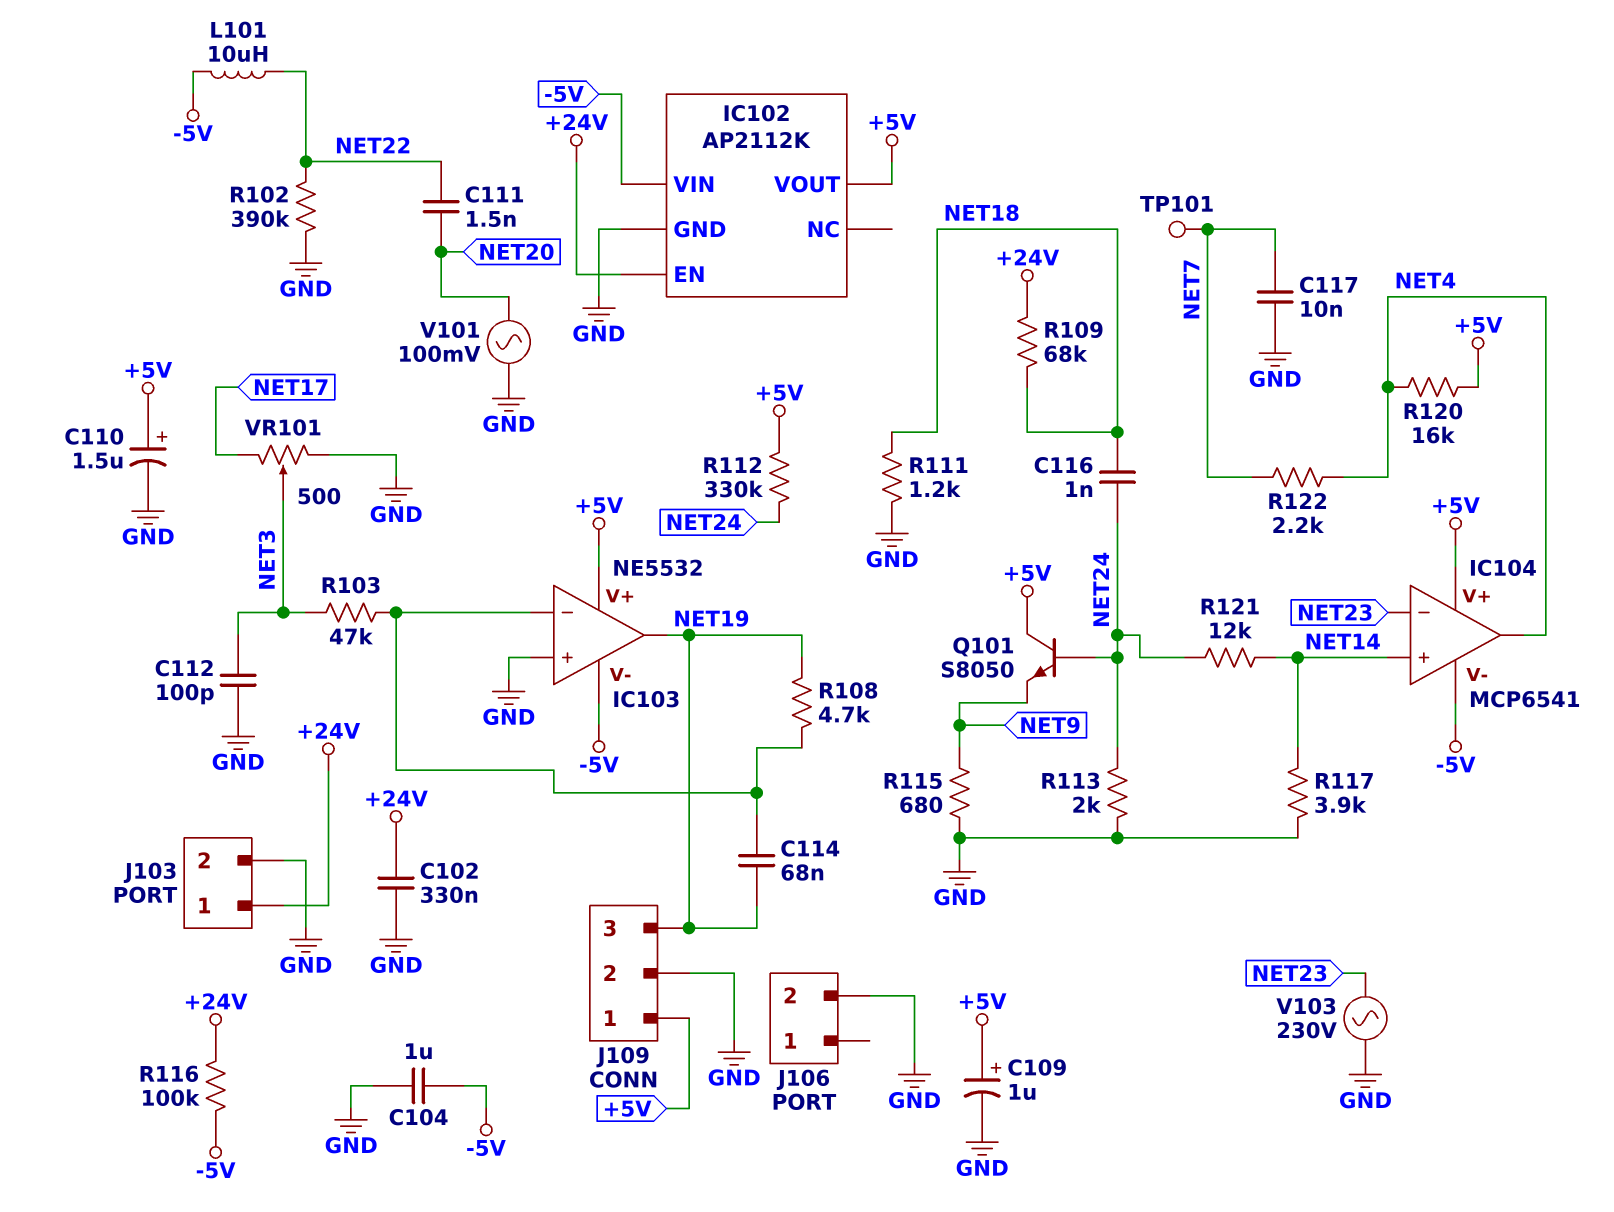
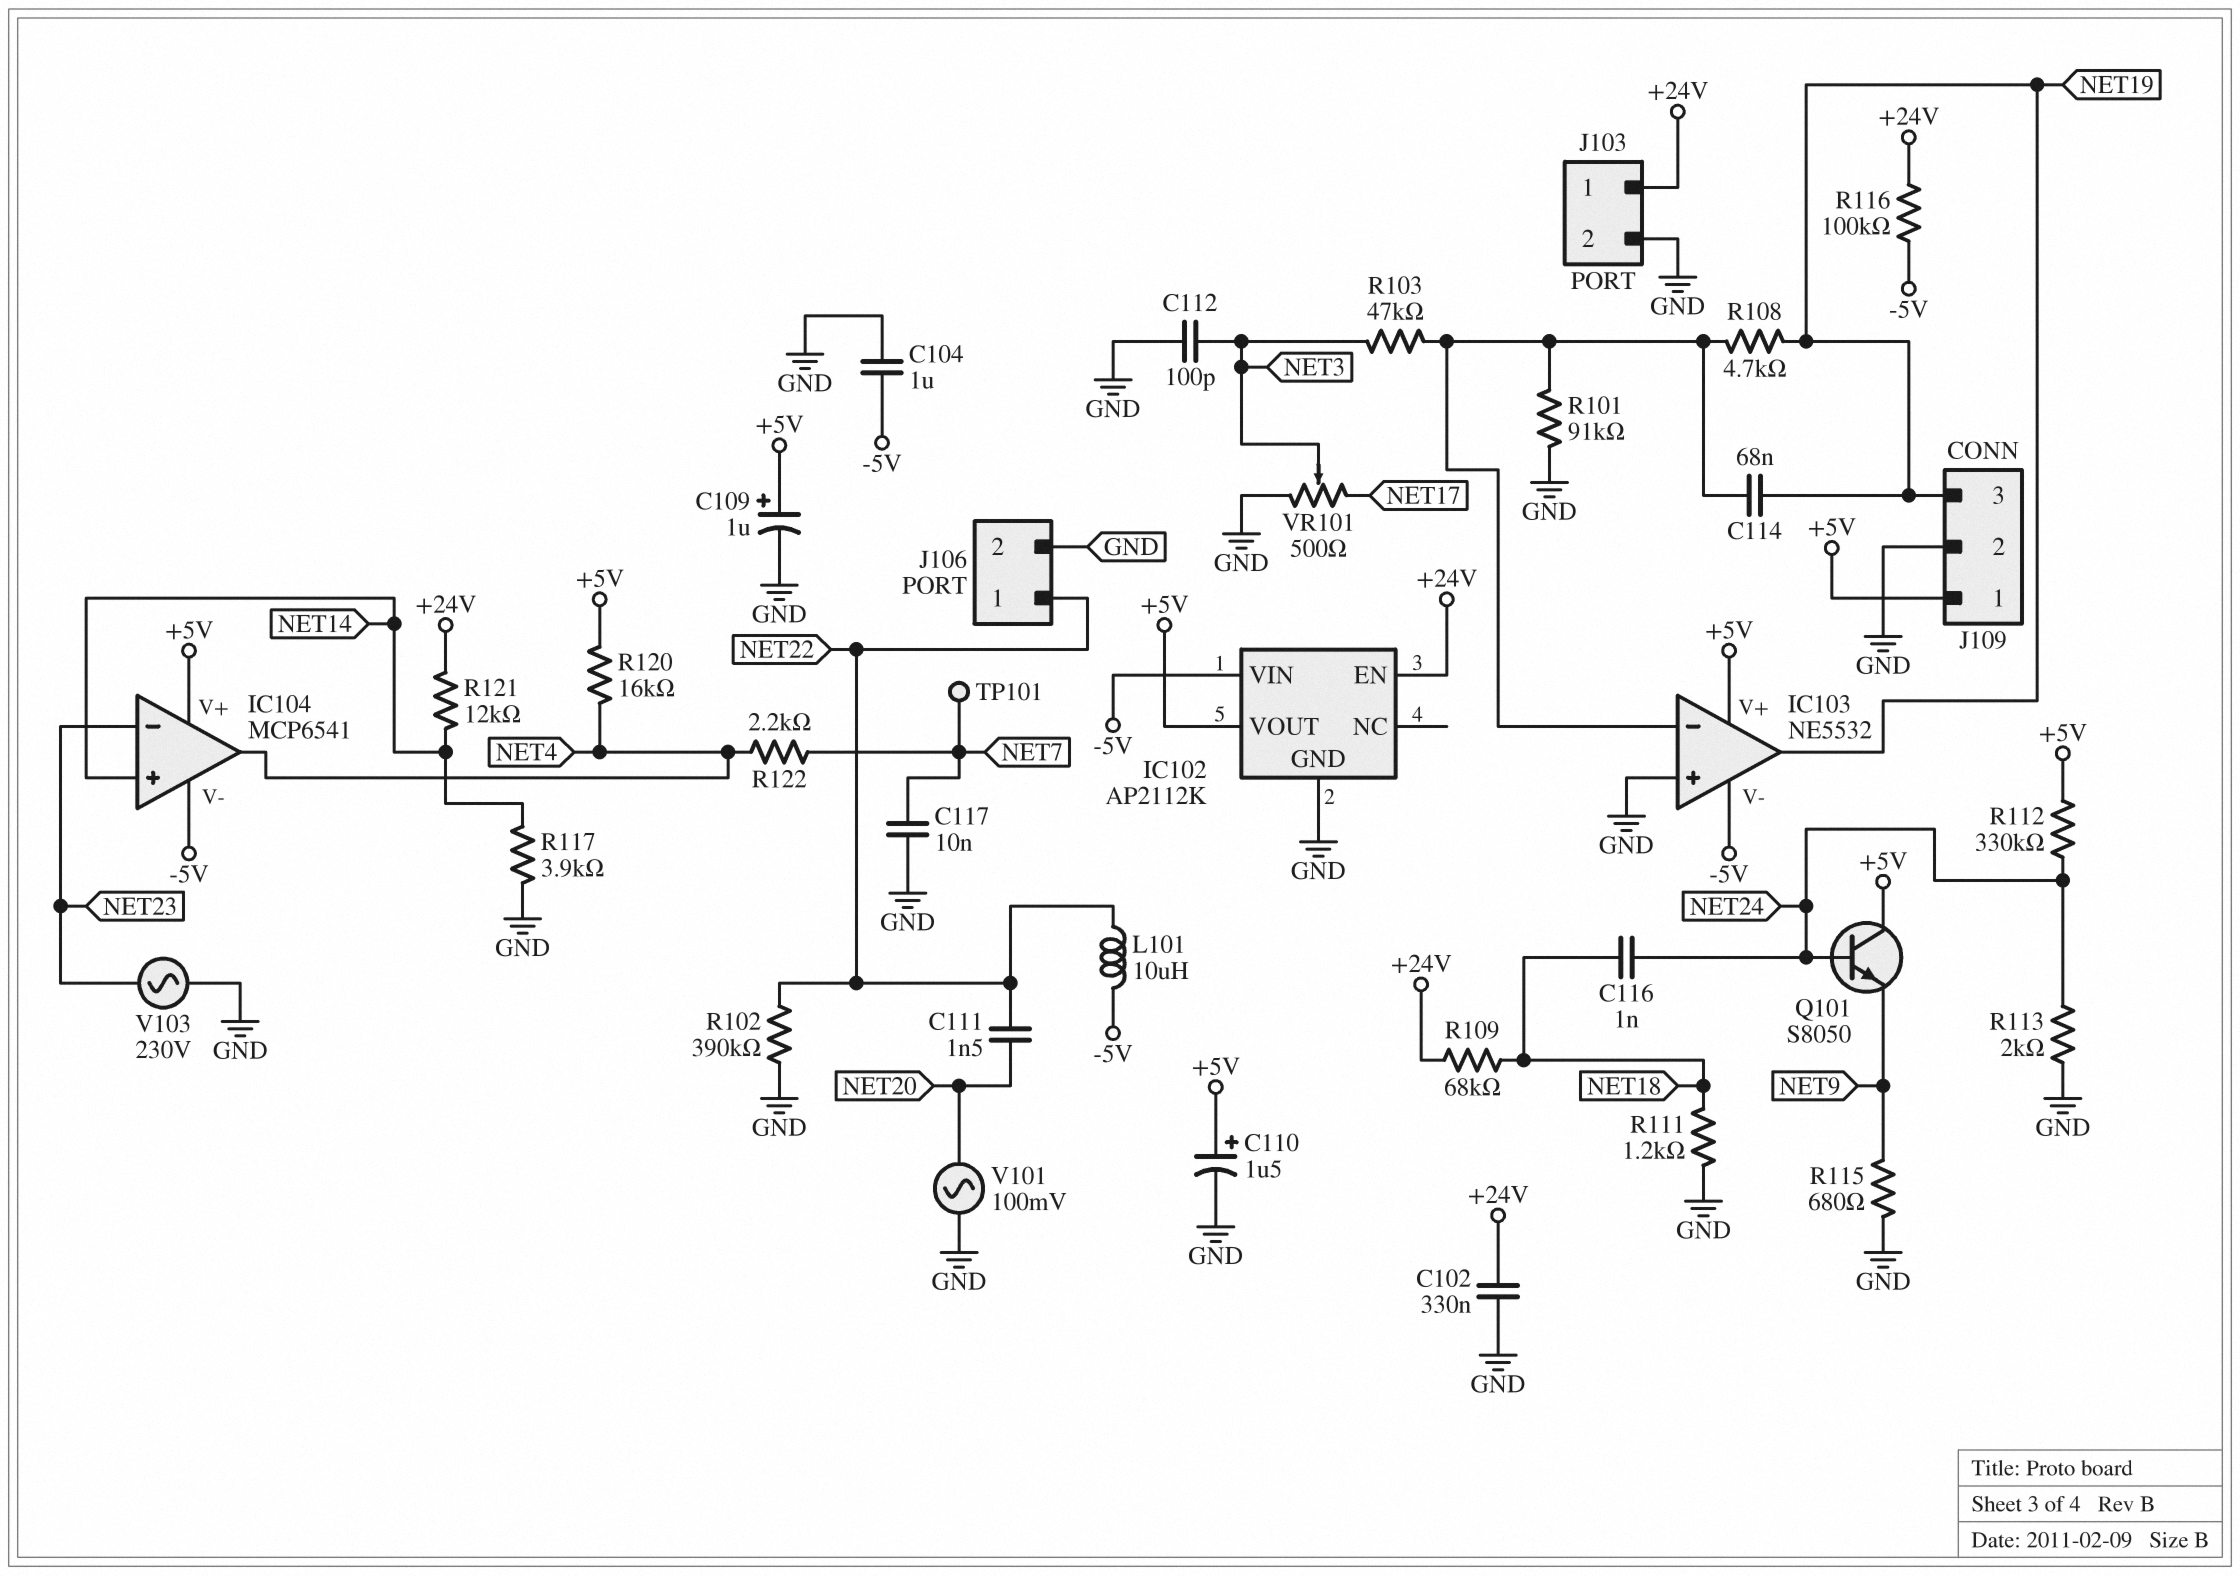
J106 pin 1: none -> NET22
R101: none -> 91k (GND, IC103/in-)
R121: 12k (NET14, NET24) -> 12k (+24V, NET14)

